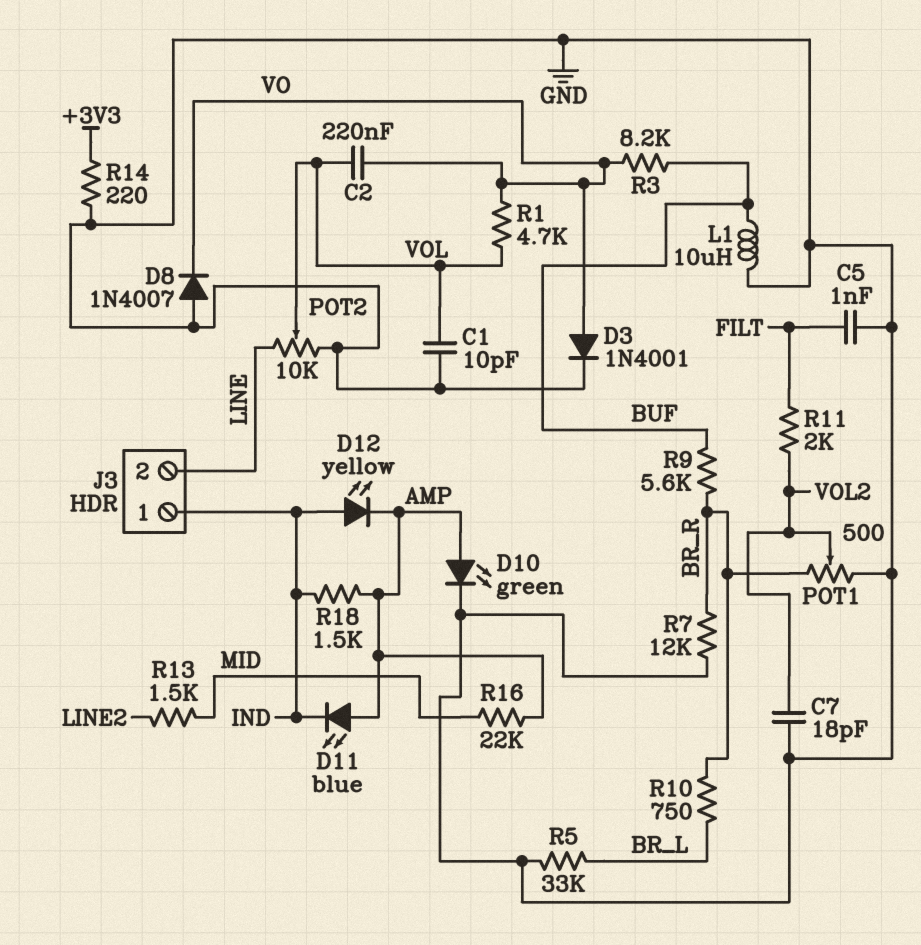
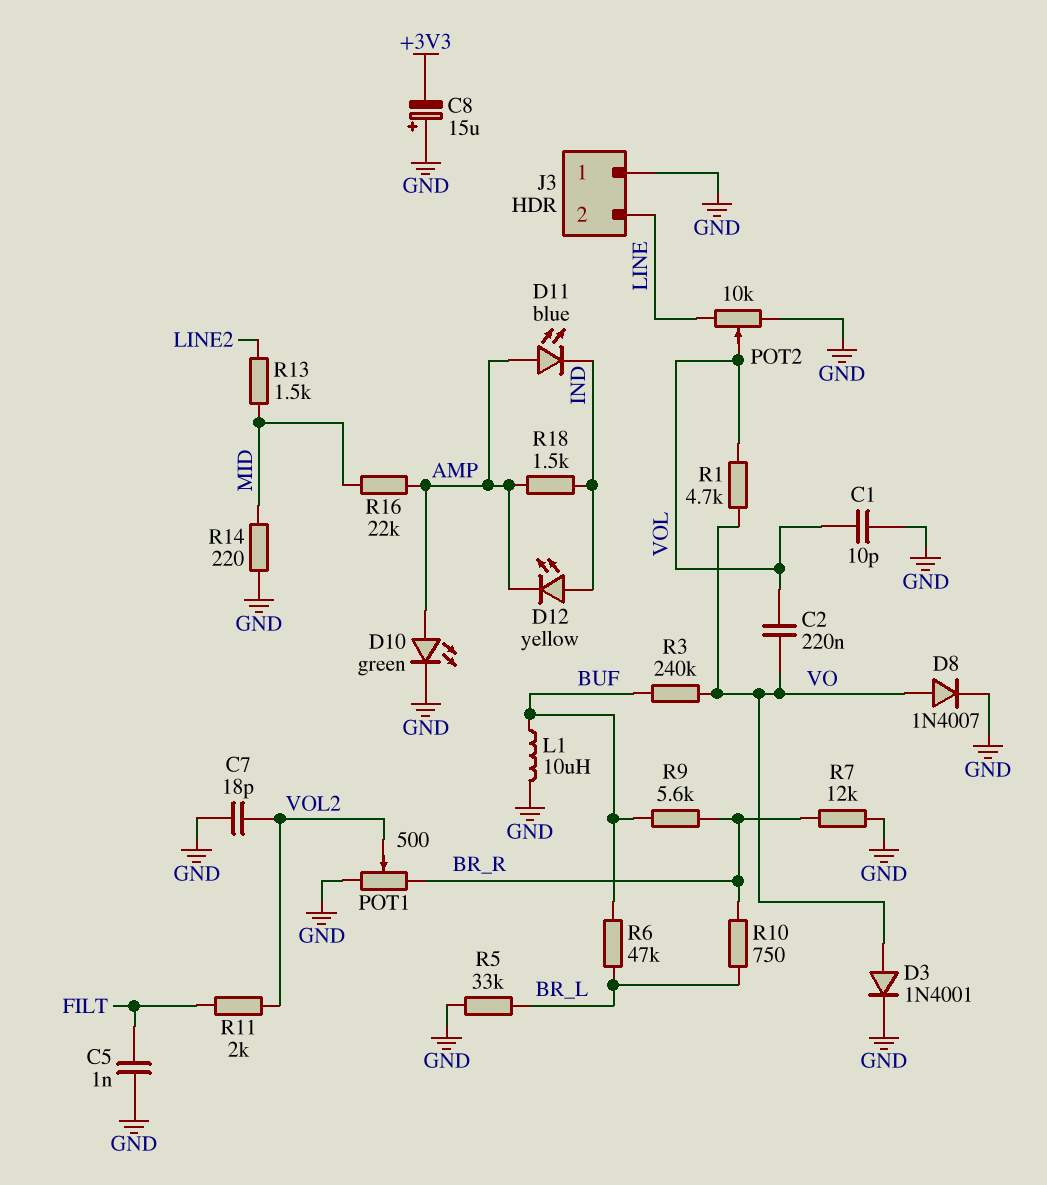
C8: none -> 15uF (plus GND, minus +3V3)
D8: diode 1N4007 (A GND, K VO) -> diode 1N4007 (A VO, K GND)
J3 pin 1: IND -> GND
R3: 8.2k (BUF, VO) -> 240k (BUF, VO)
R6: none -> 47k (BR_L, BUF)
R14: 220 (+3V3, GND) -> 220 (GND, MID)

